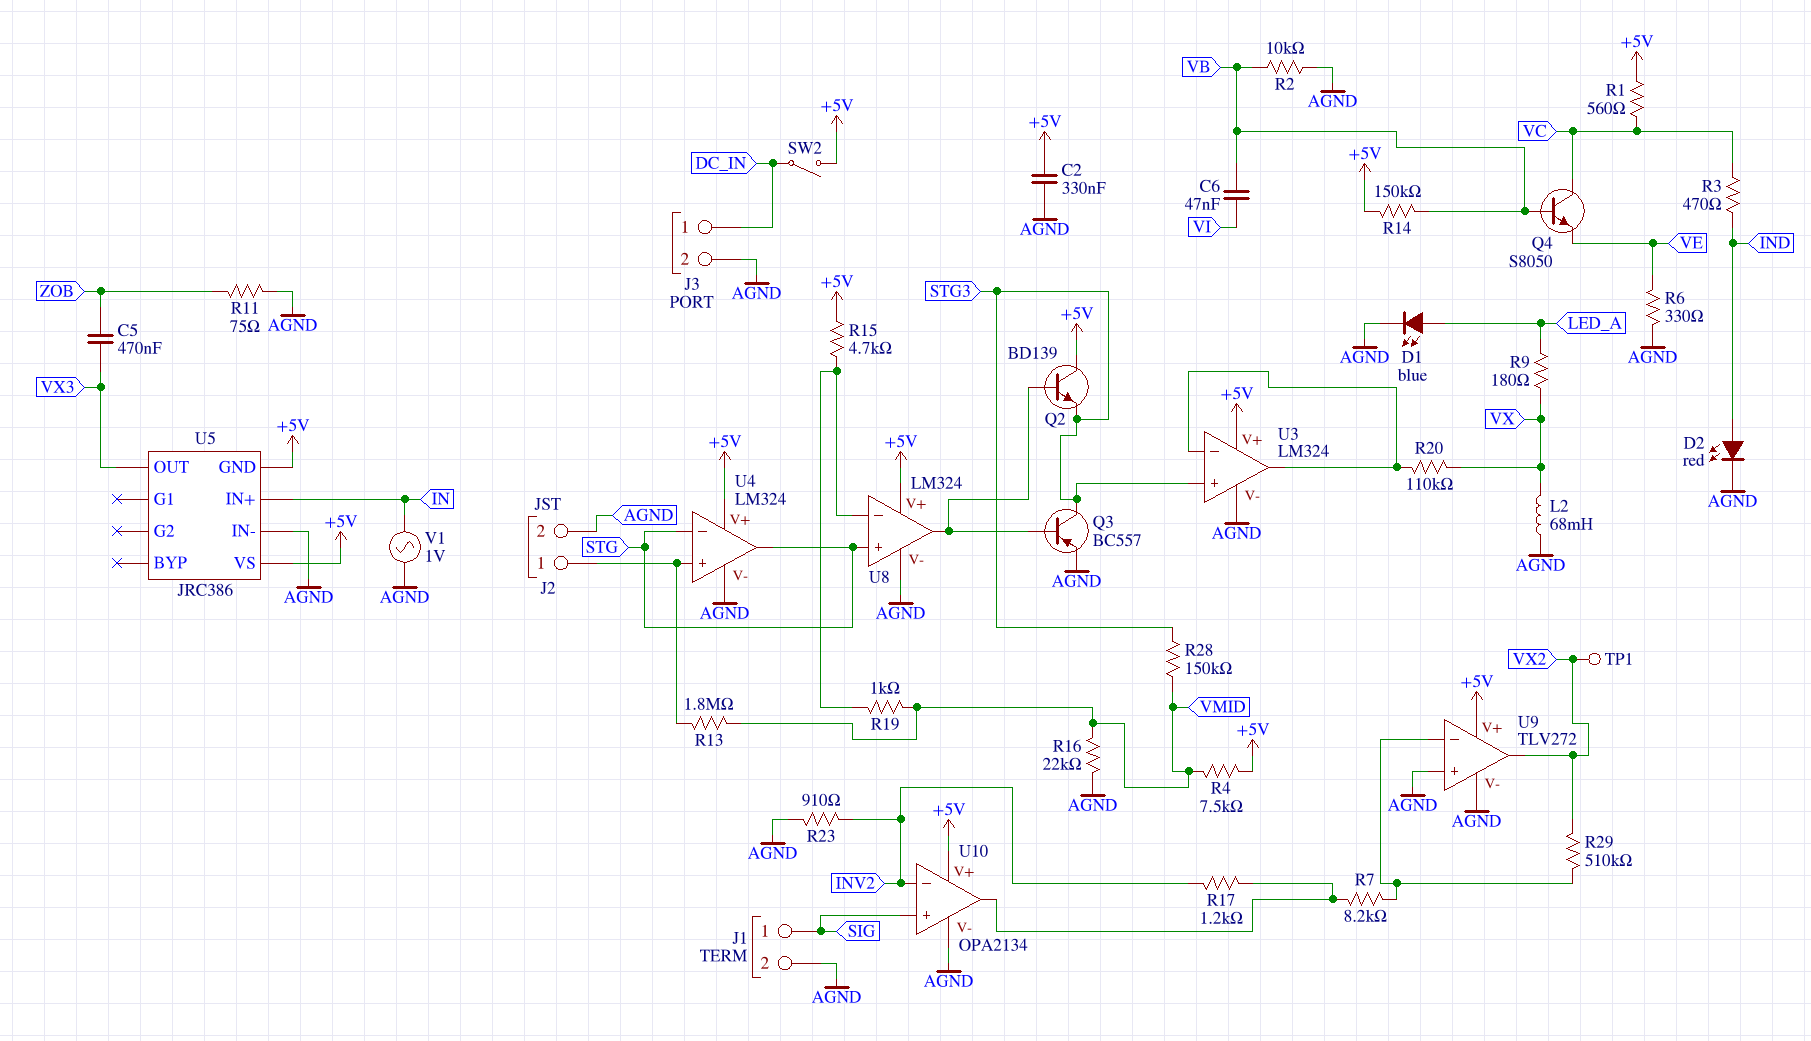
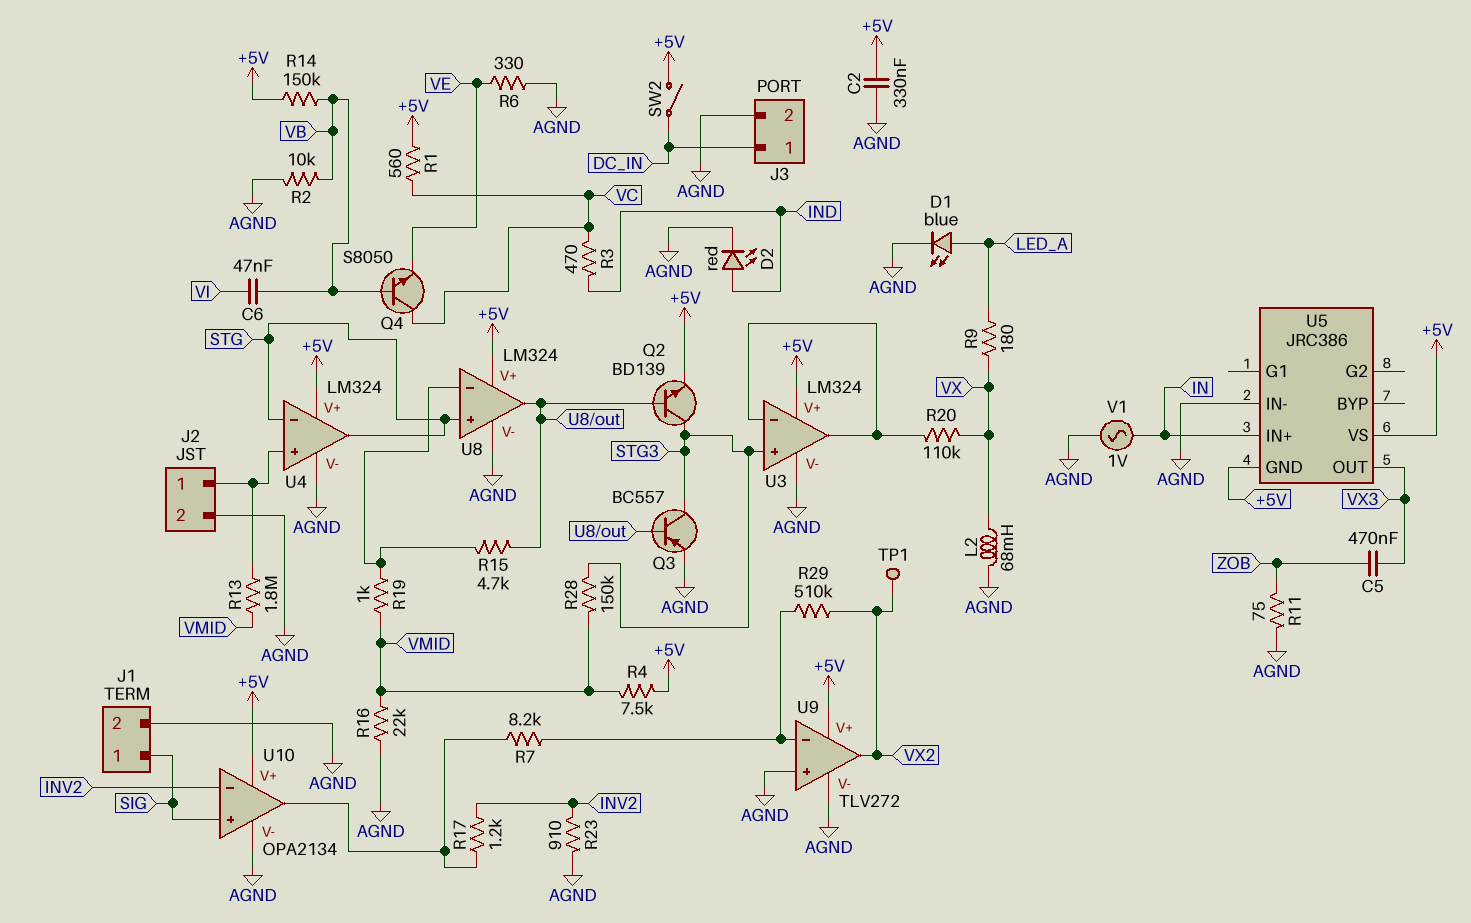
Q2: NPN BD139 (B U8/out, C +5V, E STG3) -> NPN BD139 (B U8/out, C STG3, E +5V)
R15: 4.7k (+5V, U8/in-) -> 4.7k (U8/in-, U8/out)

